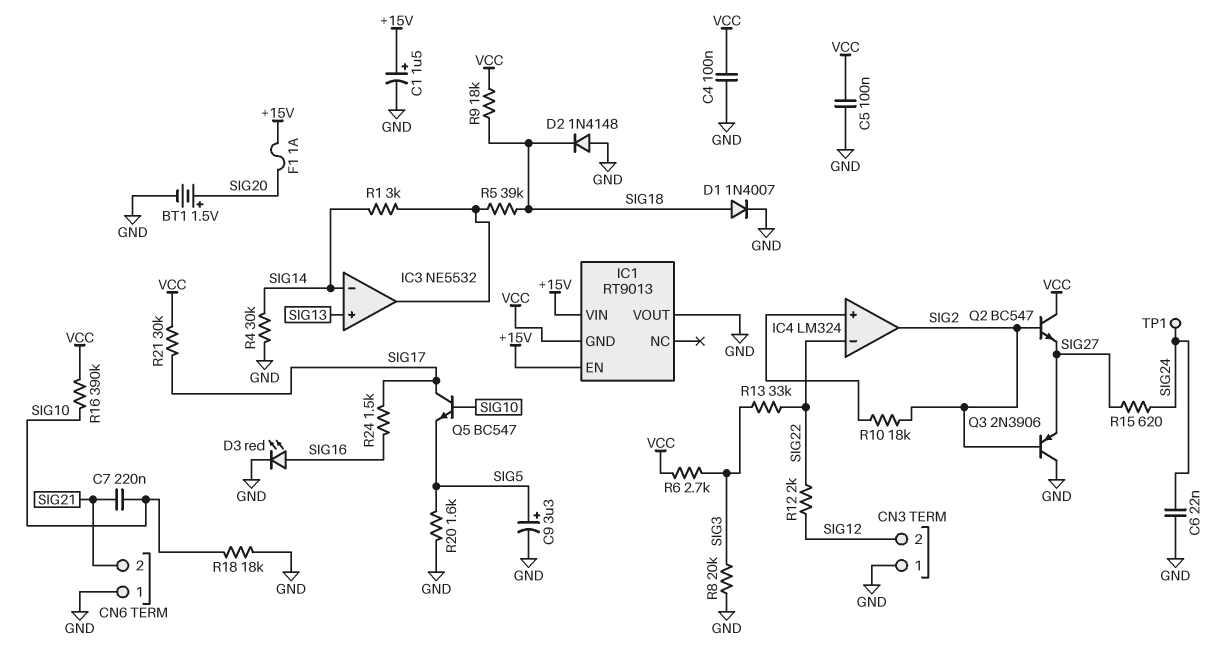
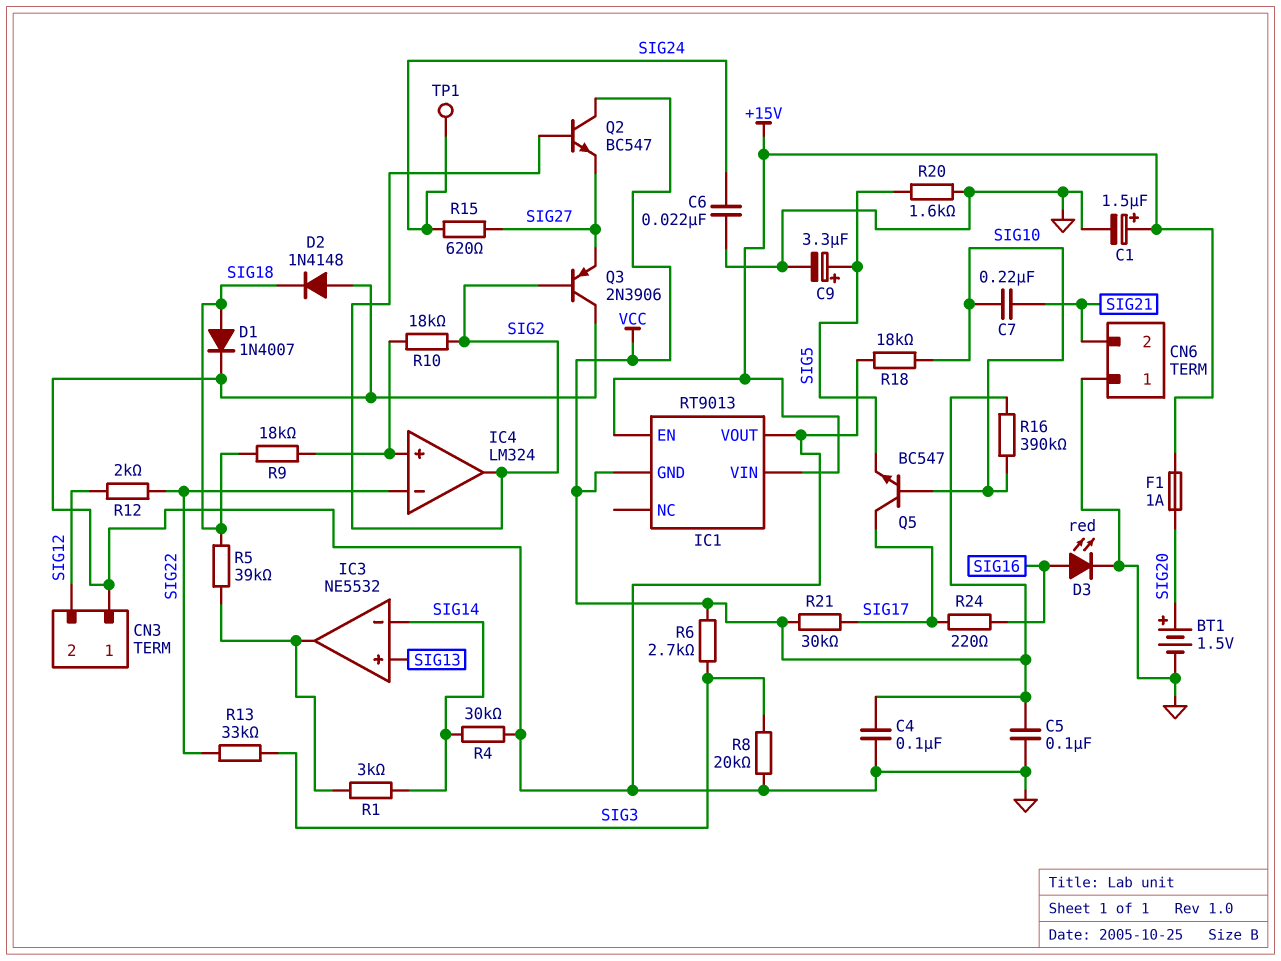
R9: 18k (SIG18, VCC) -> 18k (IC4/in+, SIG18)
R24: 1.5k (SIG16, SIG17) -> 220 (SIG16, SIG17)

